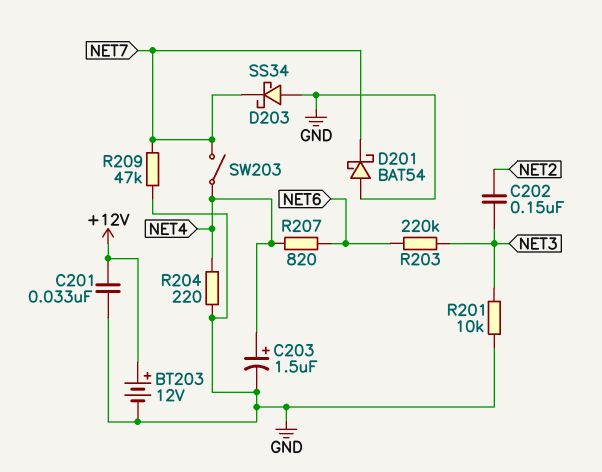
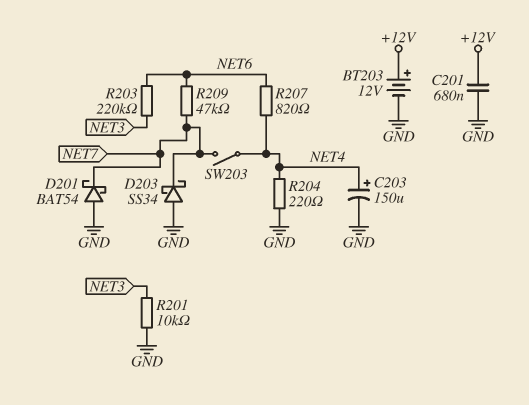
C201: 33nF (+12V, GND) -> 680nF (+12V, GND)
C202: 150nF (NET2, NET3) -> none
C203: 1.5uF (plus NET4, minus GND) -> 150uF (plus NET4, minus GND)
R209: 47k (GND, NET7) -> 47k (NET6, NET7)

